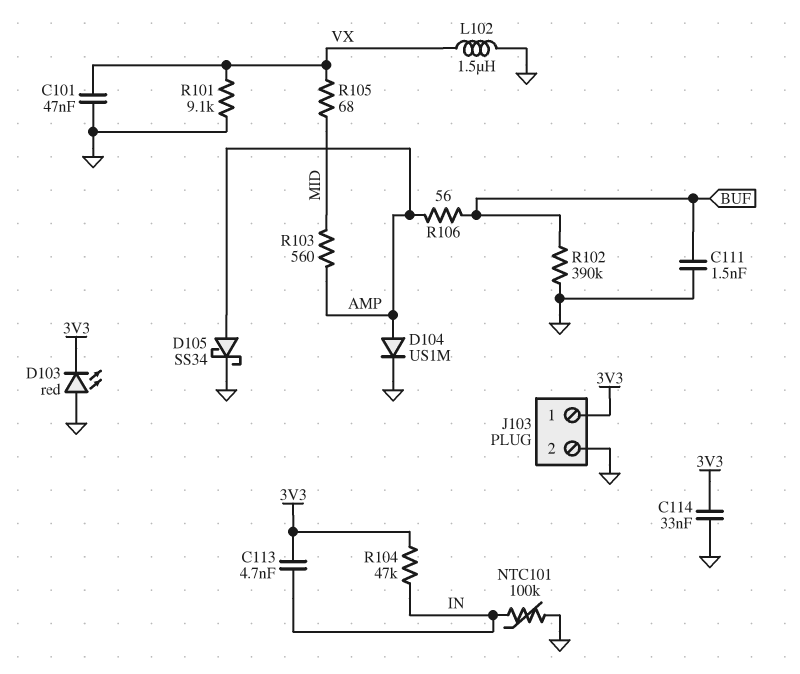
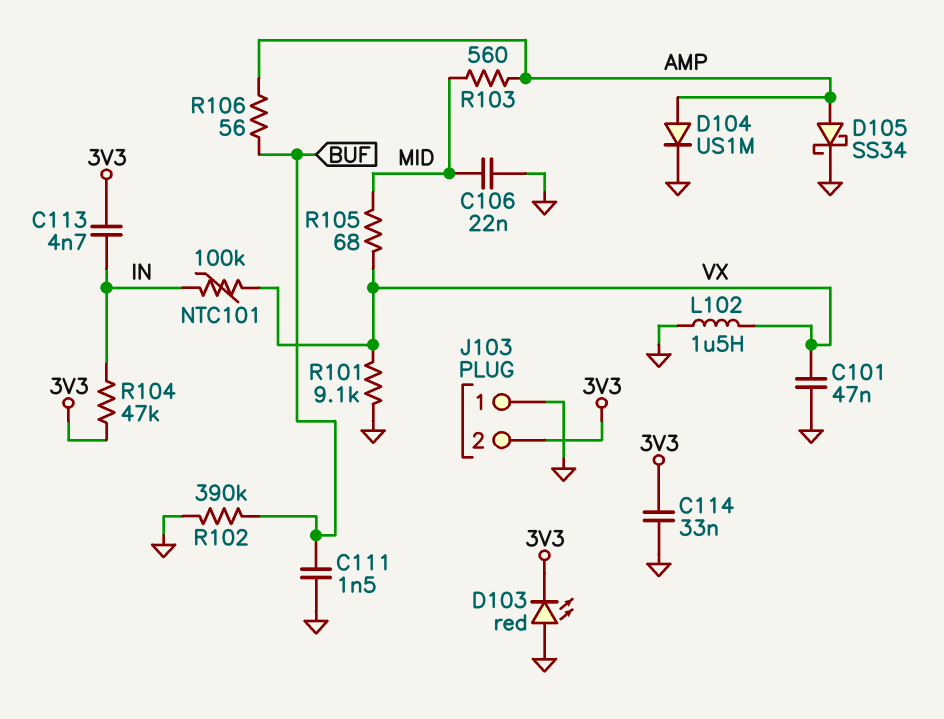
C106: none -> 22nF (GND, MID)
J103 pin 1: 3V3 -> GND
J103 pin 2: GND -> 3V3
NTC101: 100k (GND, IN) -> 100k (IN, VX)

